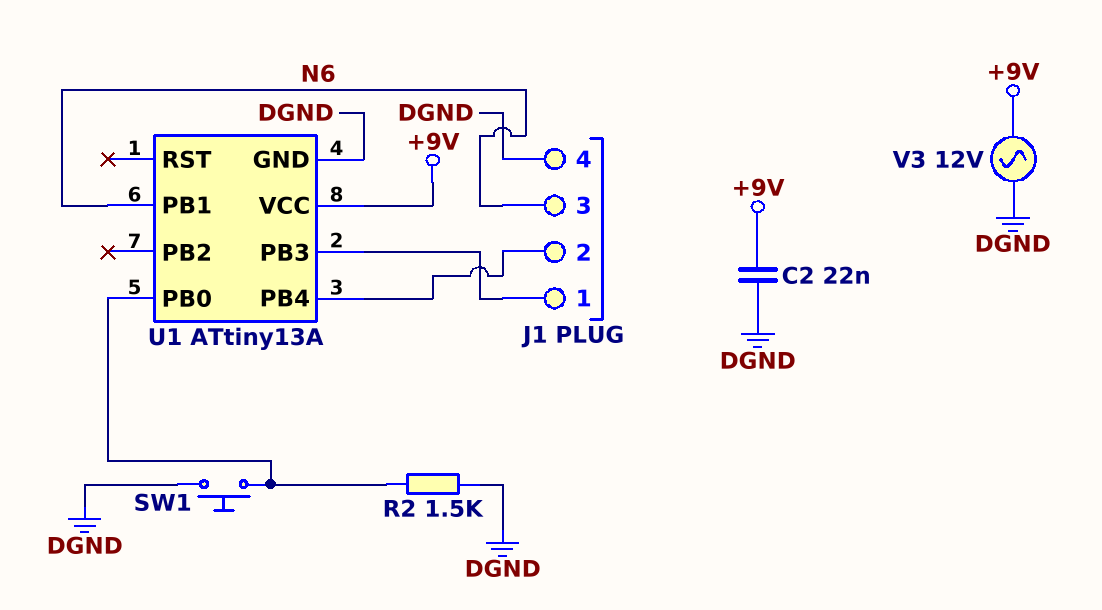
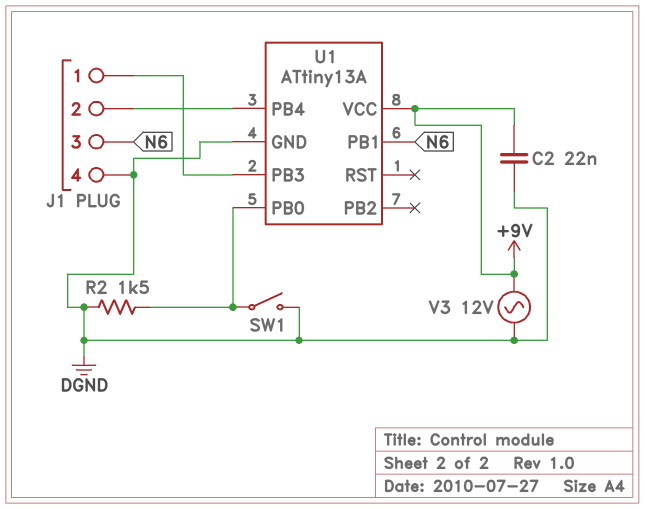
SW1: button (DGND, U1/PB0) -> switch (DGND, U1/PB0)

